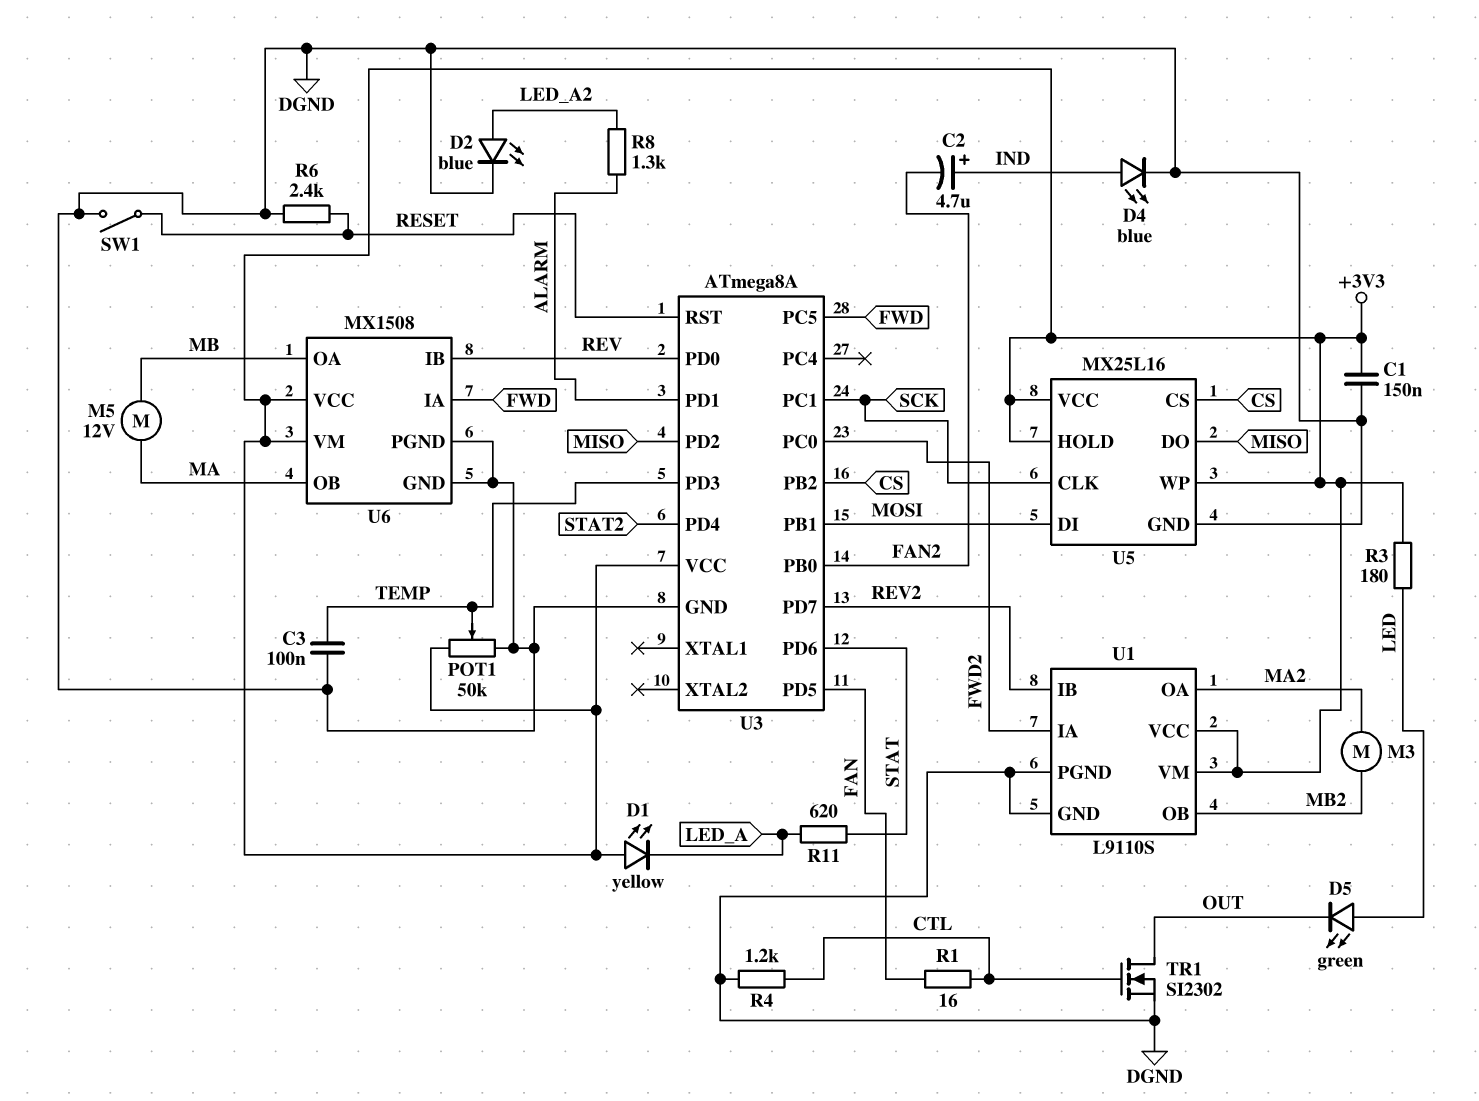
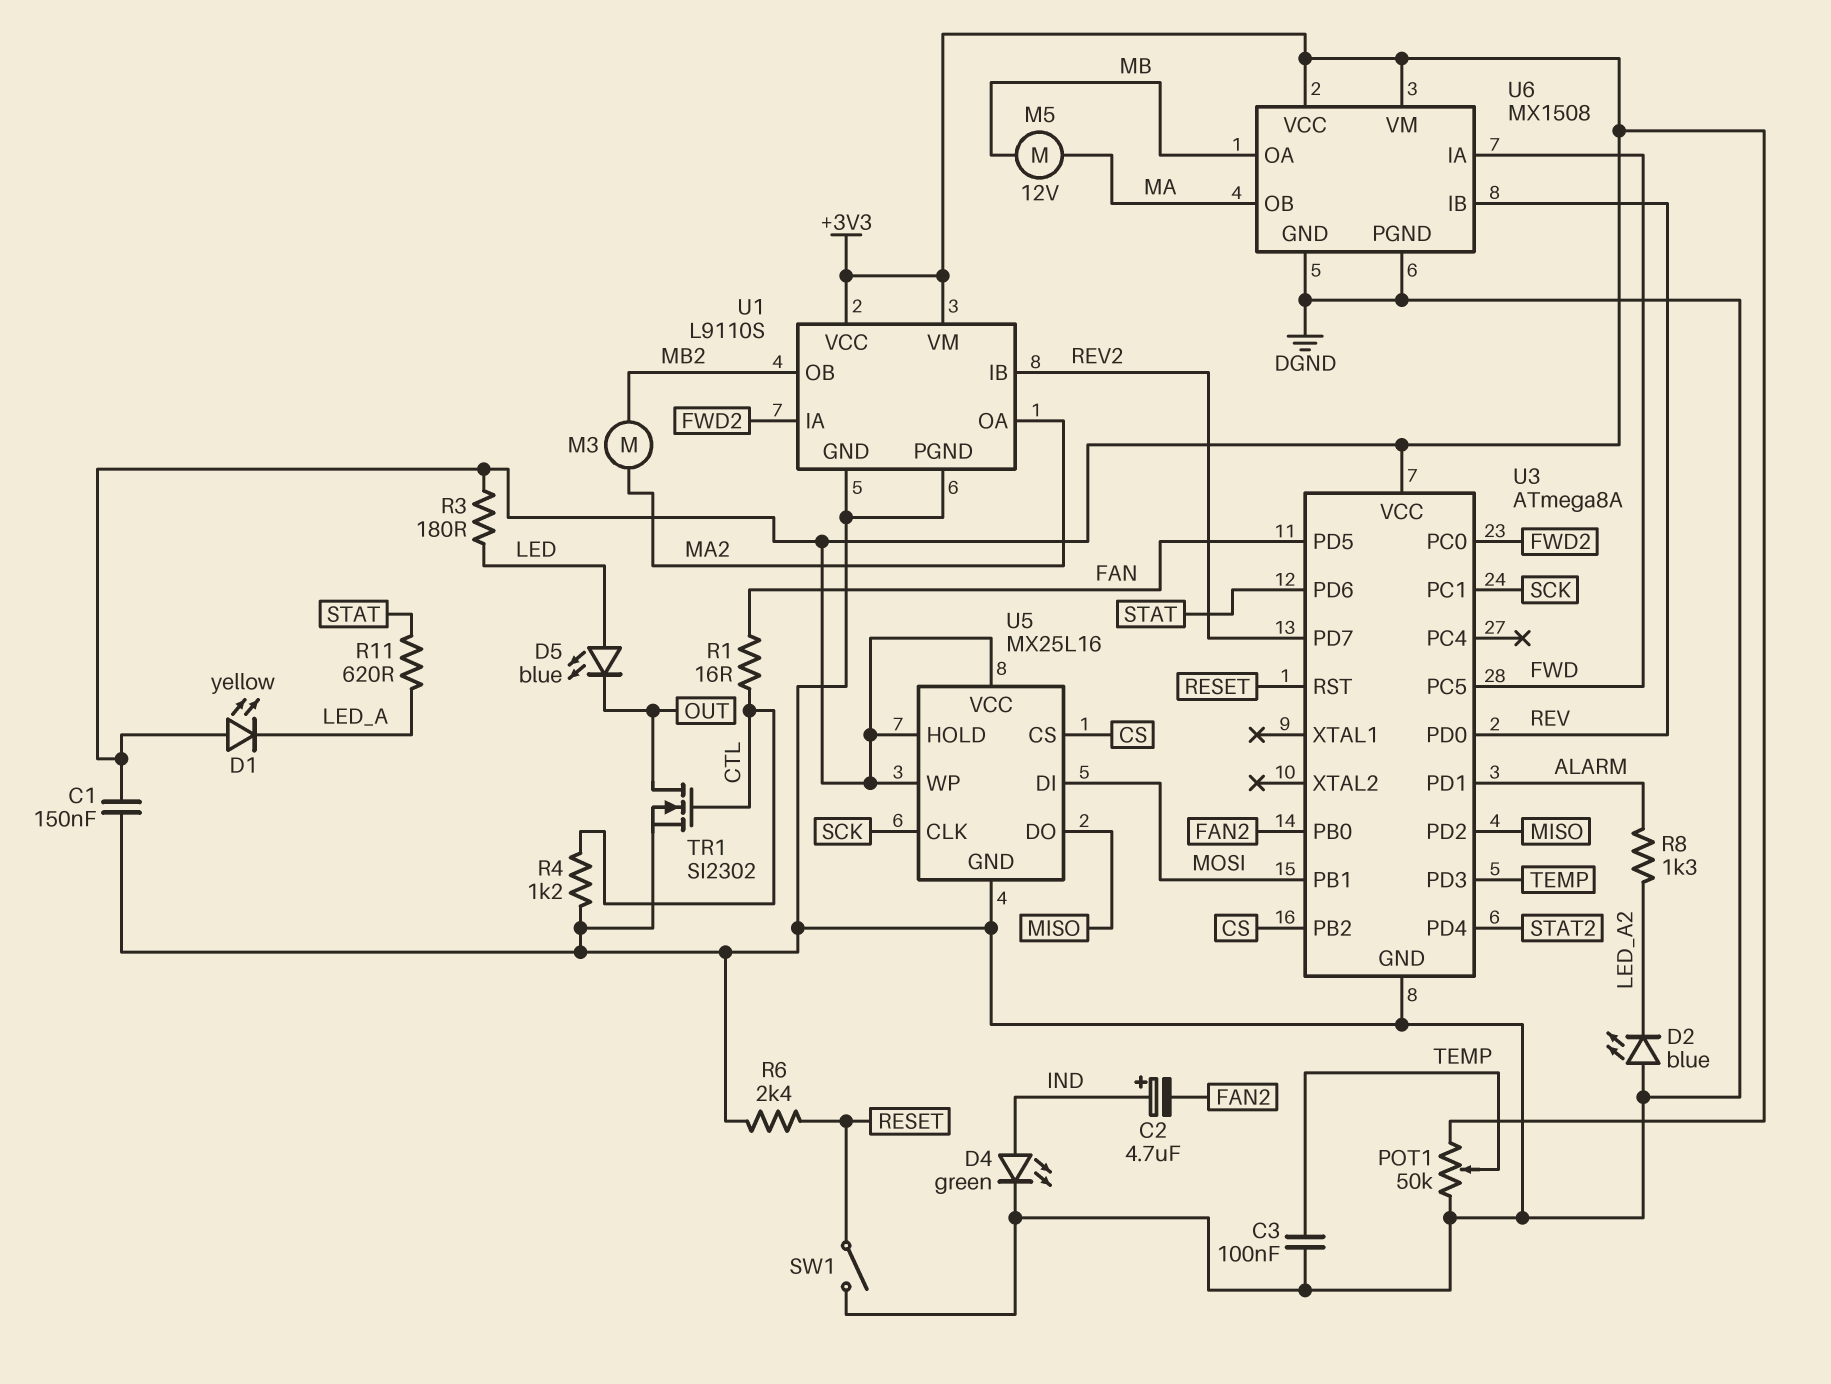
D2: LED blue (A LED_A2, K DGND) -> LED blue (A DGND, K LED_A2)
D4: LED blue (A IND, K DGND) -> LED green (A IND, K DGND)
D5: LED green (A LED, K OUT) -> LED blue (A LED, K OUT)

